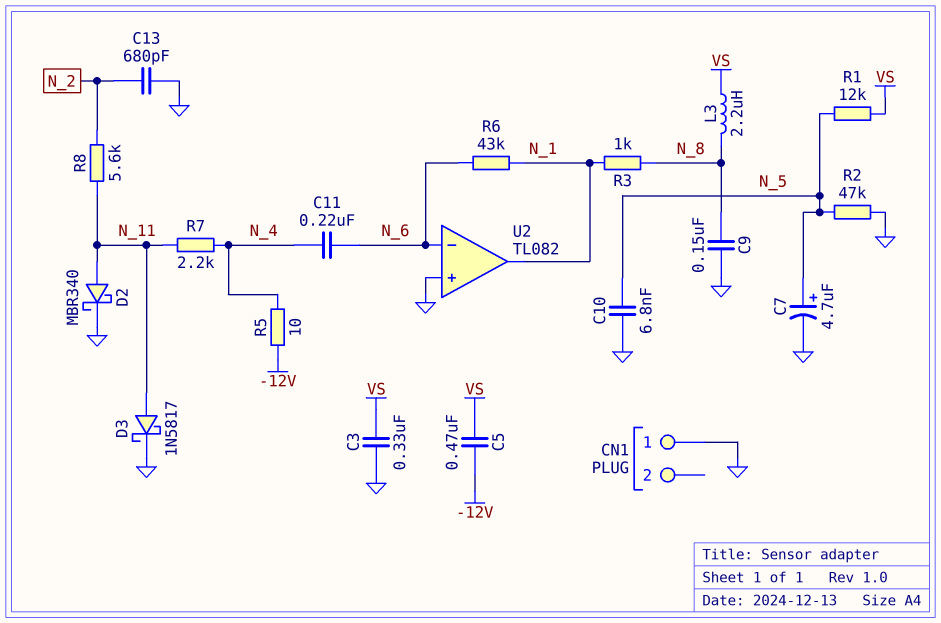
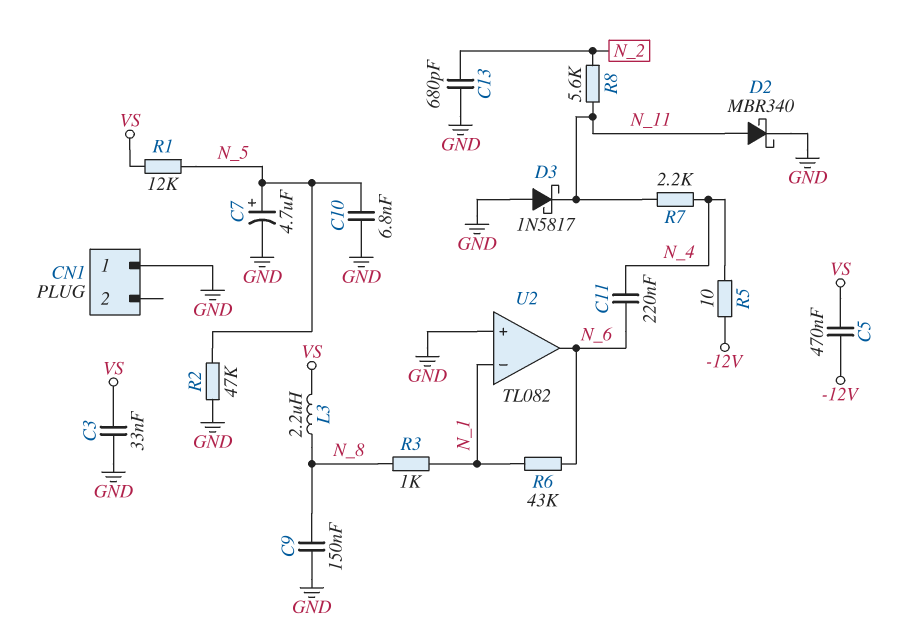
C3: 330nF (GND, VS) -> 33nF (GND, VS)
D3: schottky 1N5817 (A N_11, K GND) -> schottky 1N5817 (A GND, K N_11)
U2 pin in-: N_6 -> N_1
U2 pin out: N_1 -> N_6

